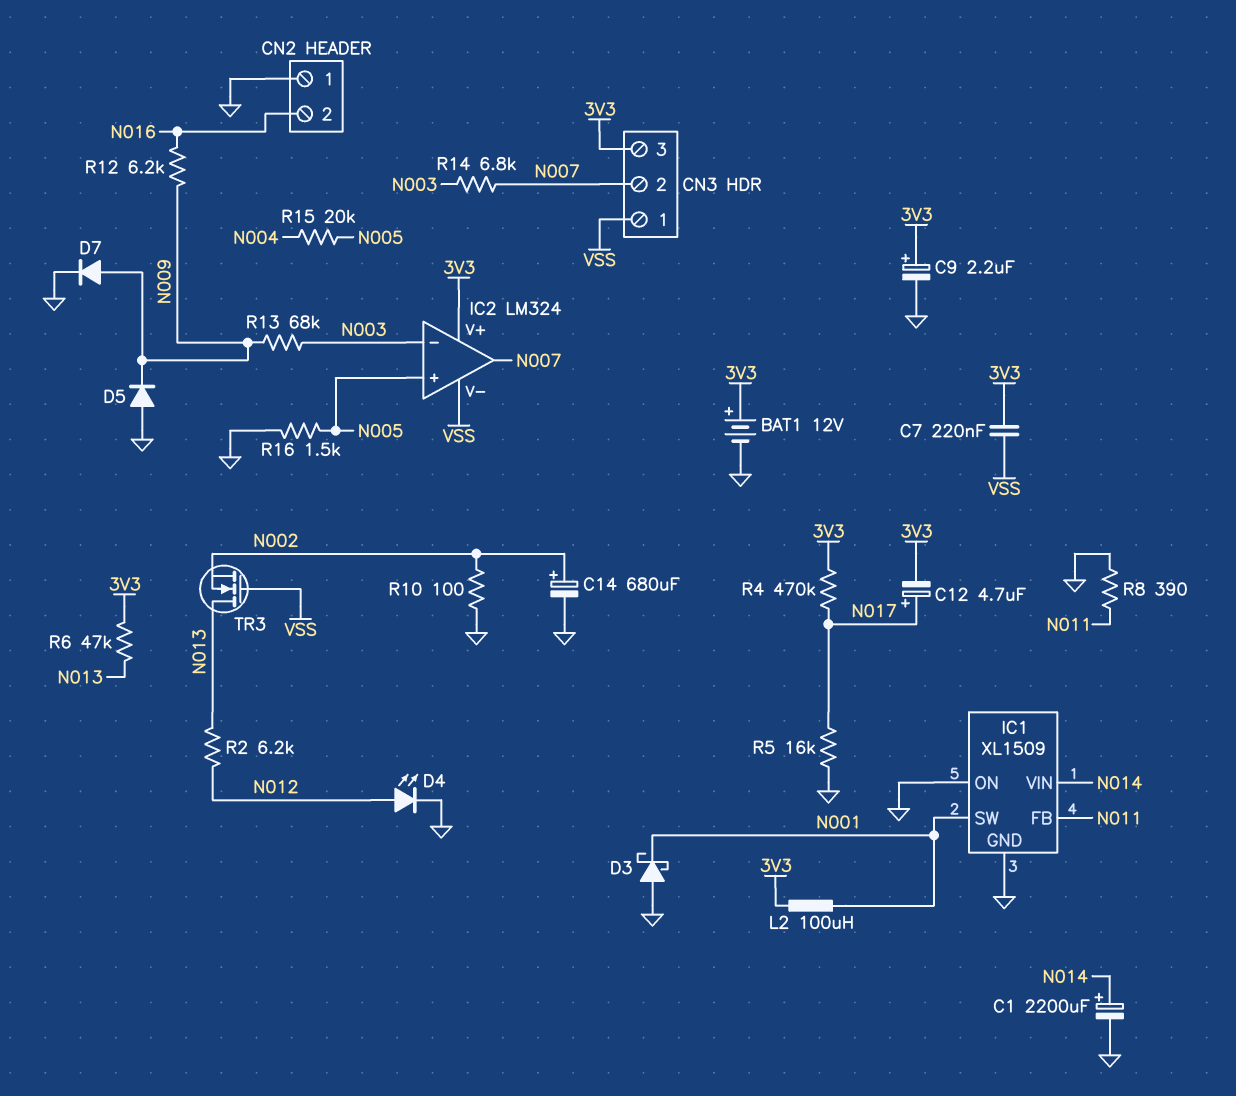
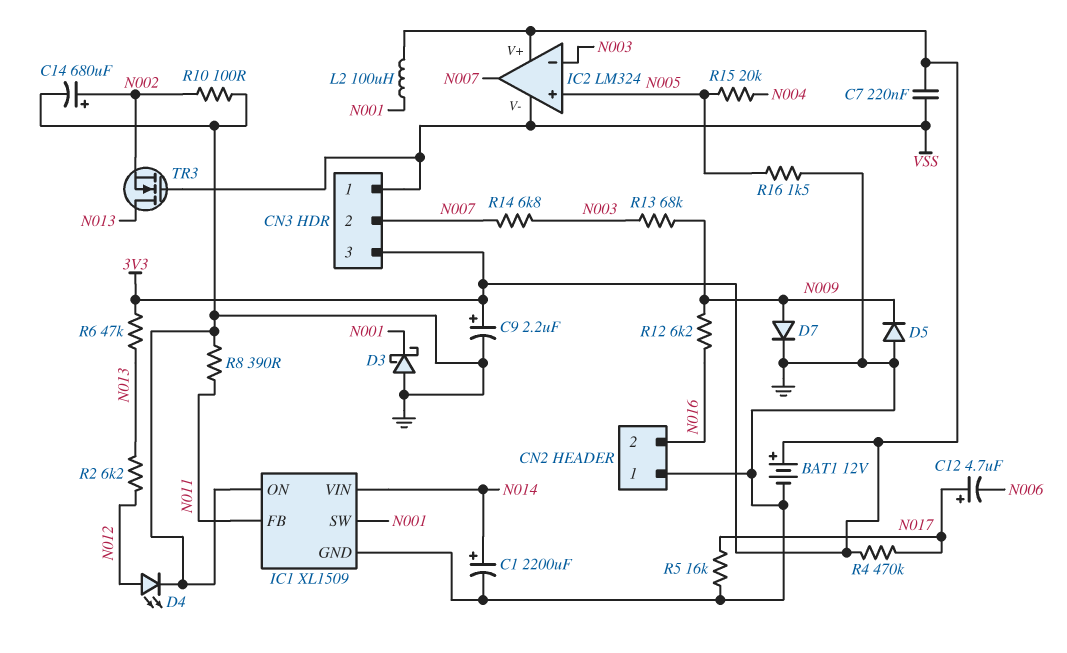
C12: 4.7uF (plus N017, minus 3V3) -> 4.7uF (plus N017, minus N006)

